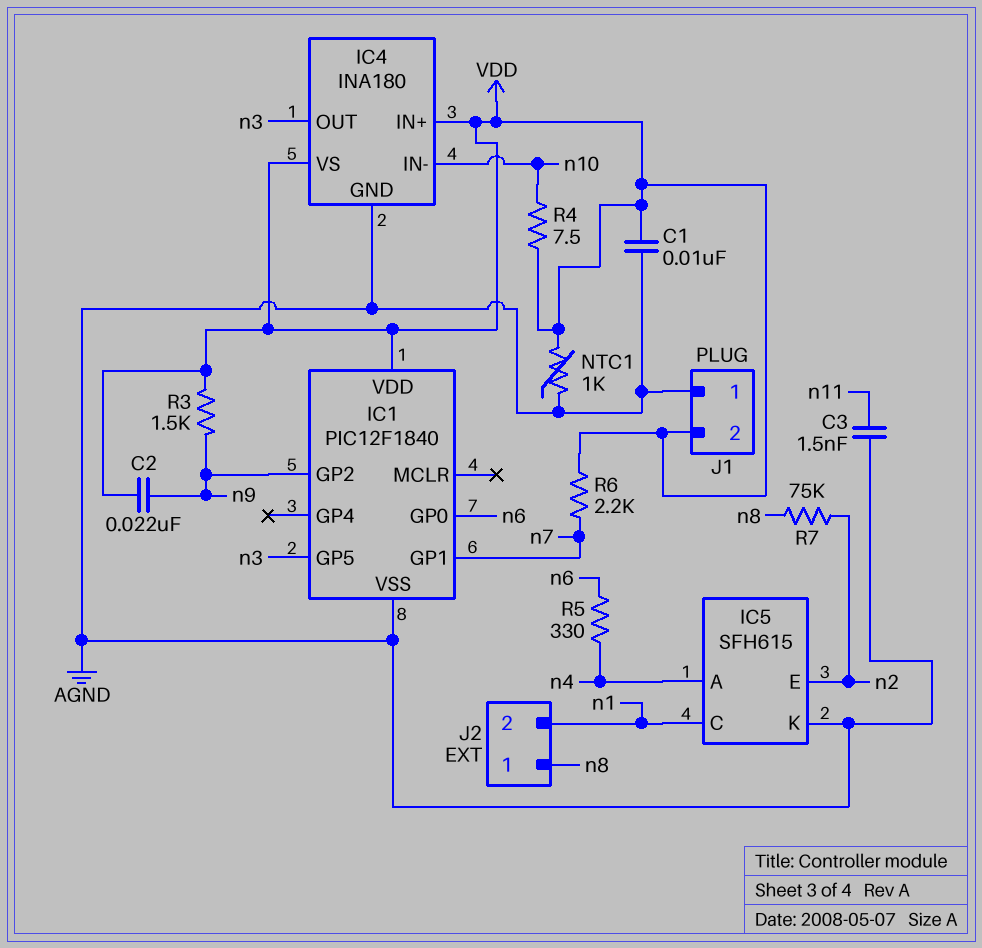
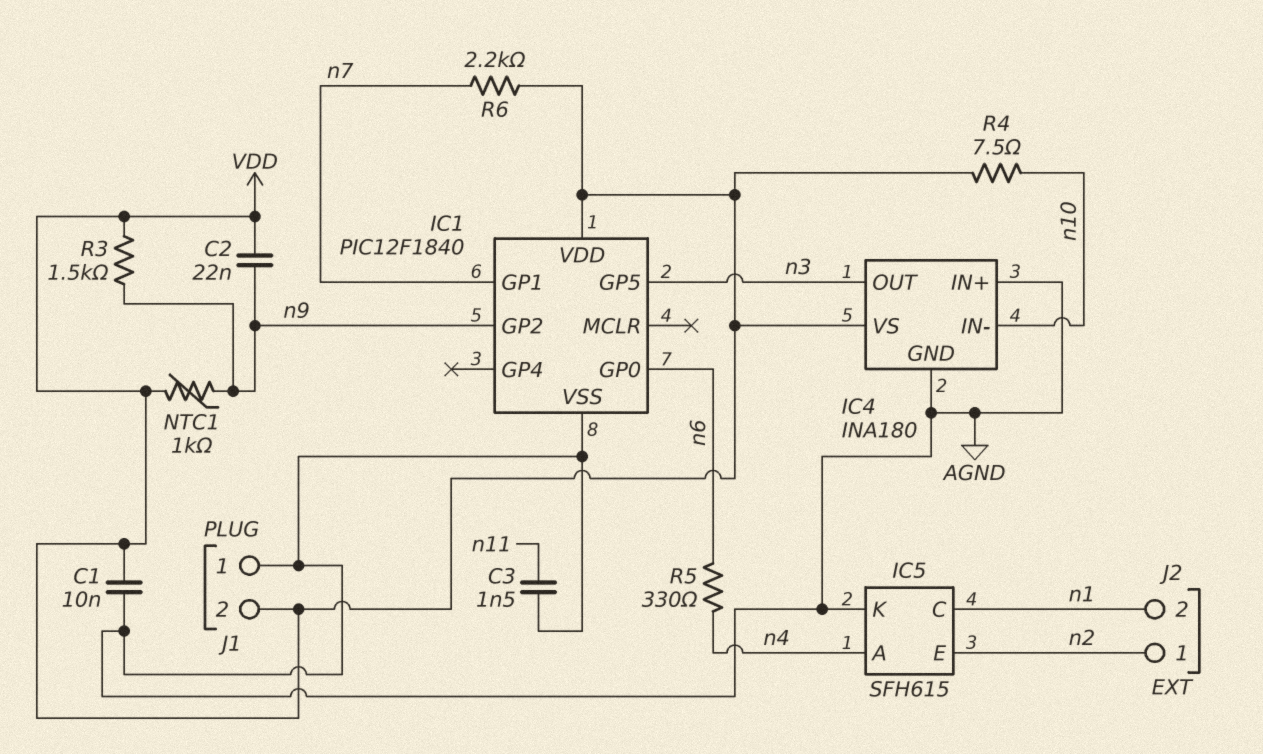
IC4 pin IN+: VDD -> AGND
J2 pin 1: n8 -> n2
NTC1: 1k (AGND, VDD) -> 1k (VDD, n9)
R7: 75k (n2, n8) -> none

